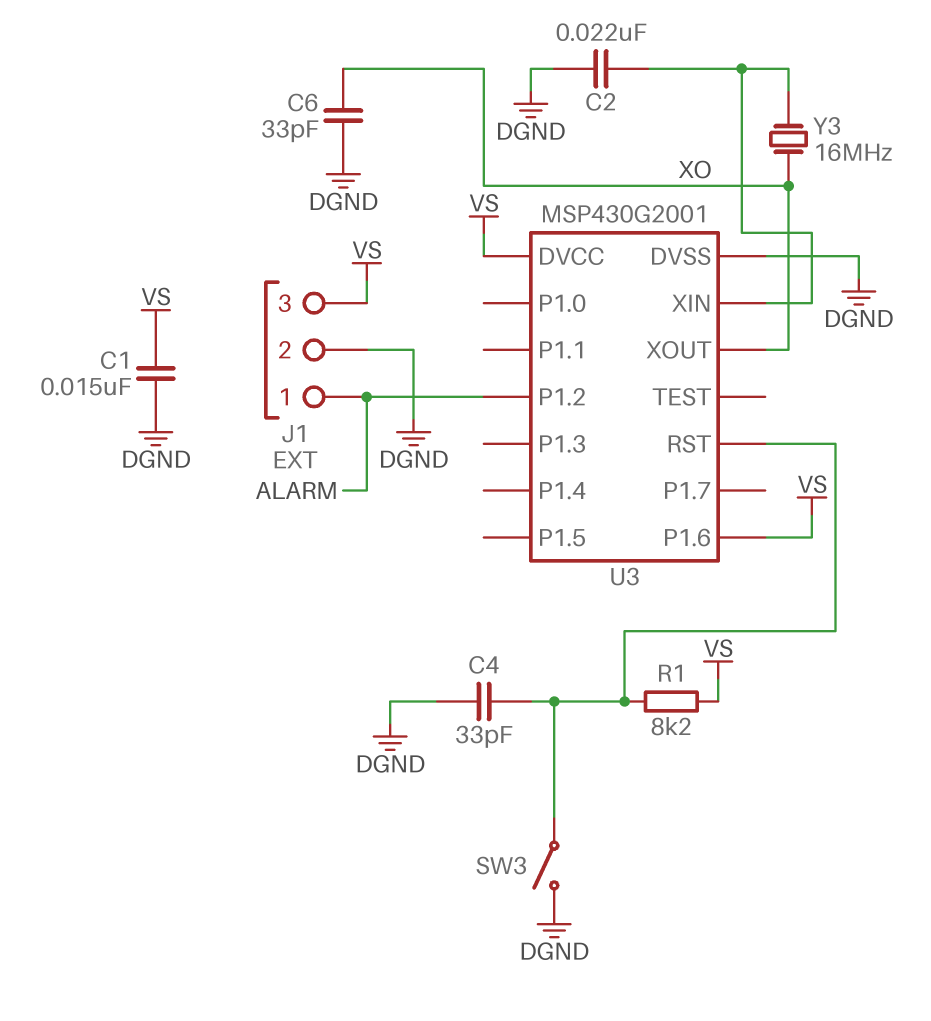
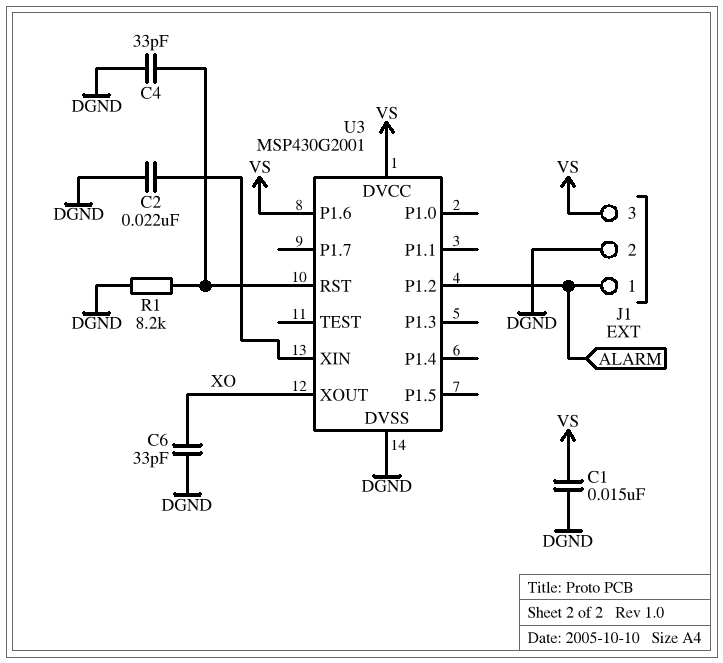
R1: 8.2k (U3/RST, VS) -> 8.2k (DGND, U3/RST)
SW3: switch (DGND, U3/RST) -> none
Y3: 16MHz (U3/XIN, XO) -> none

